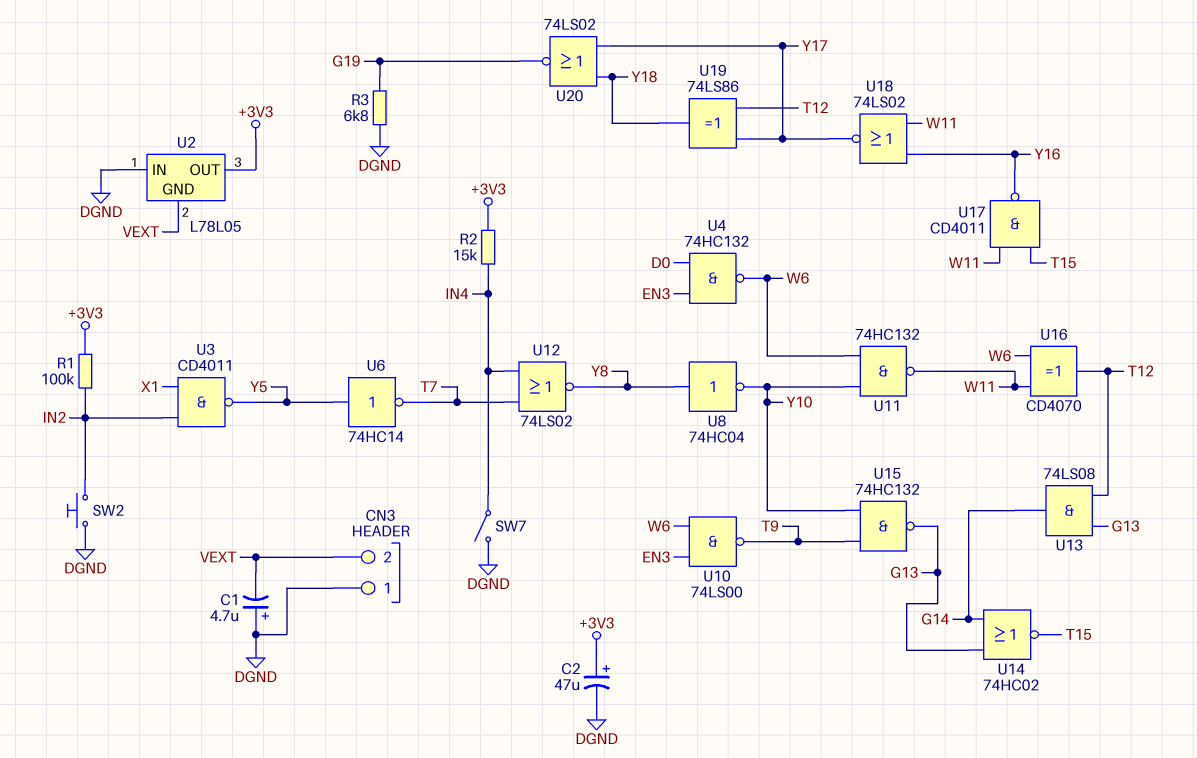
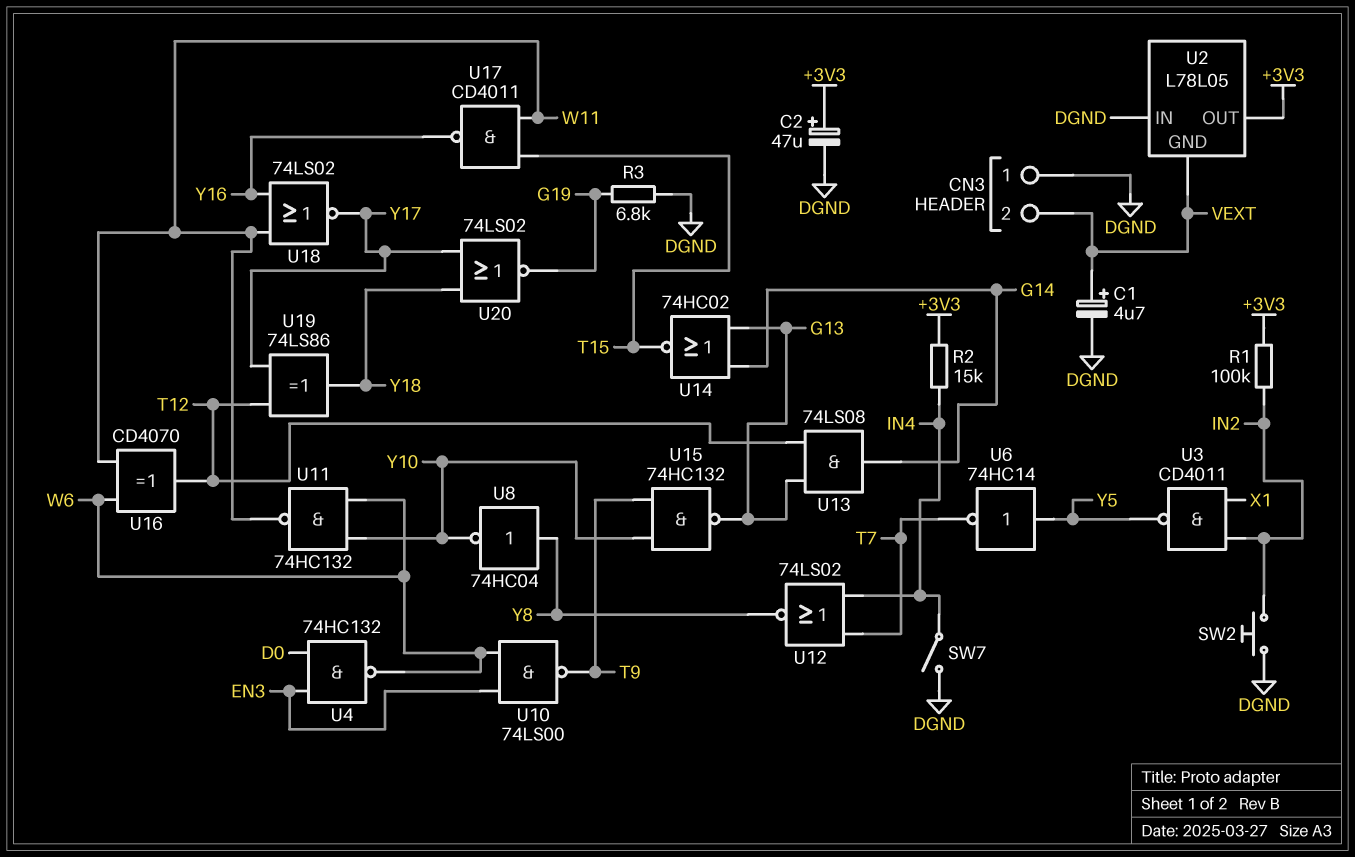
C1: 4.7uF (plus DGND, minus VEXT) -> 4.7uF (plus VEXT, minus DGND)

